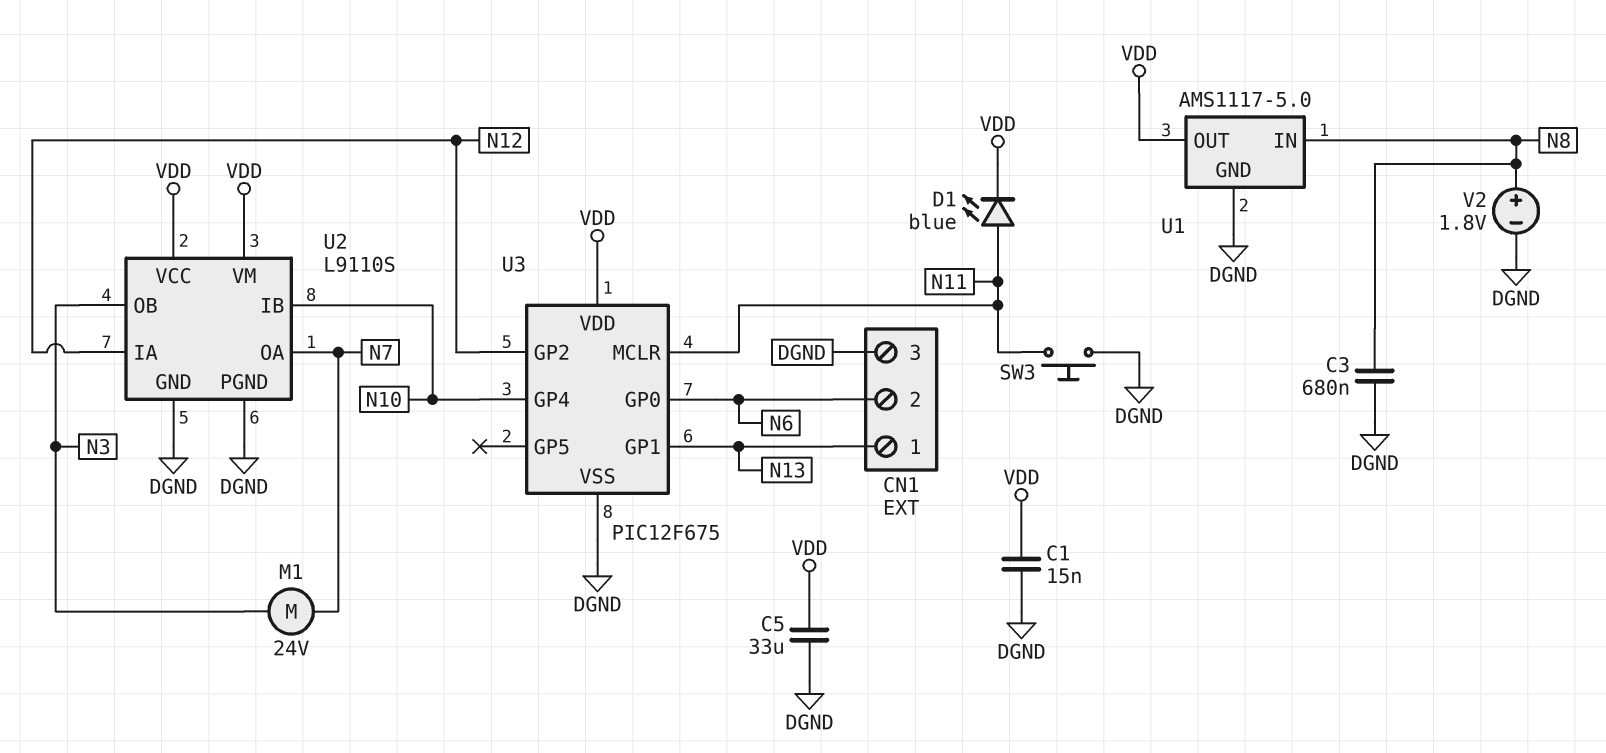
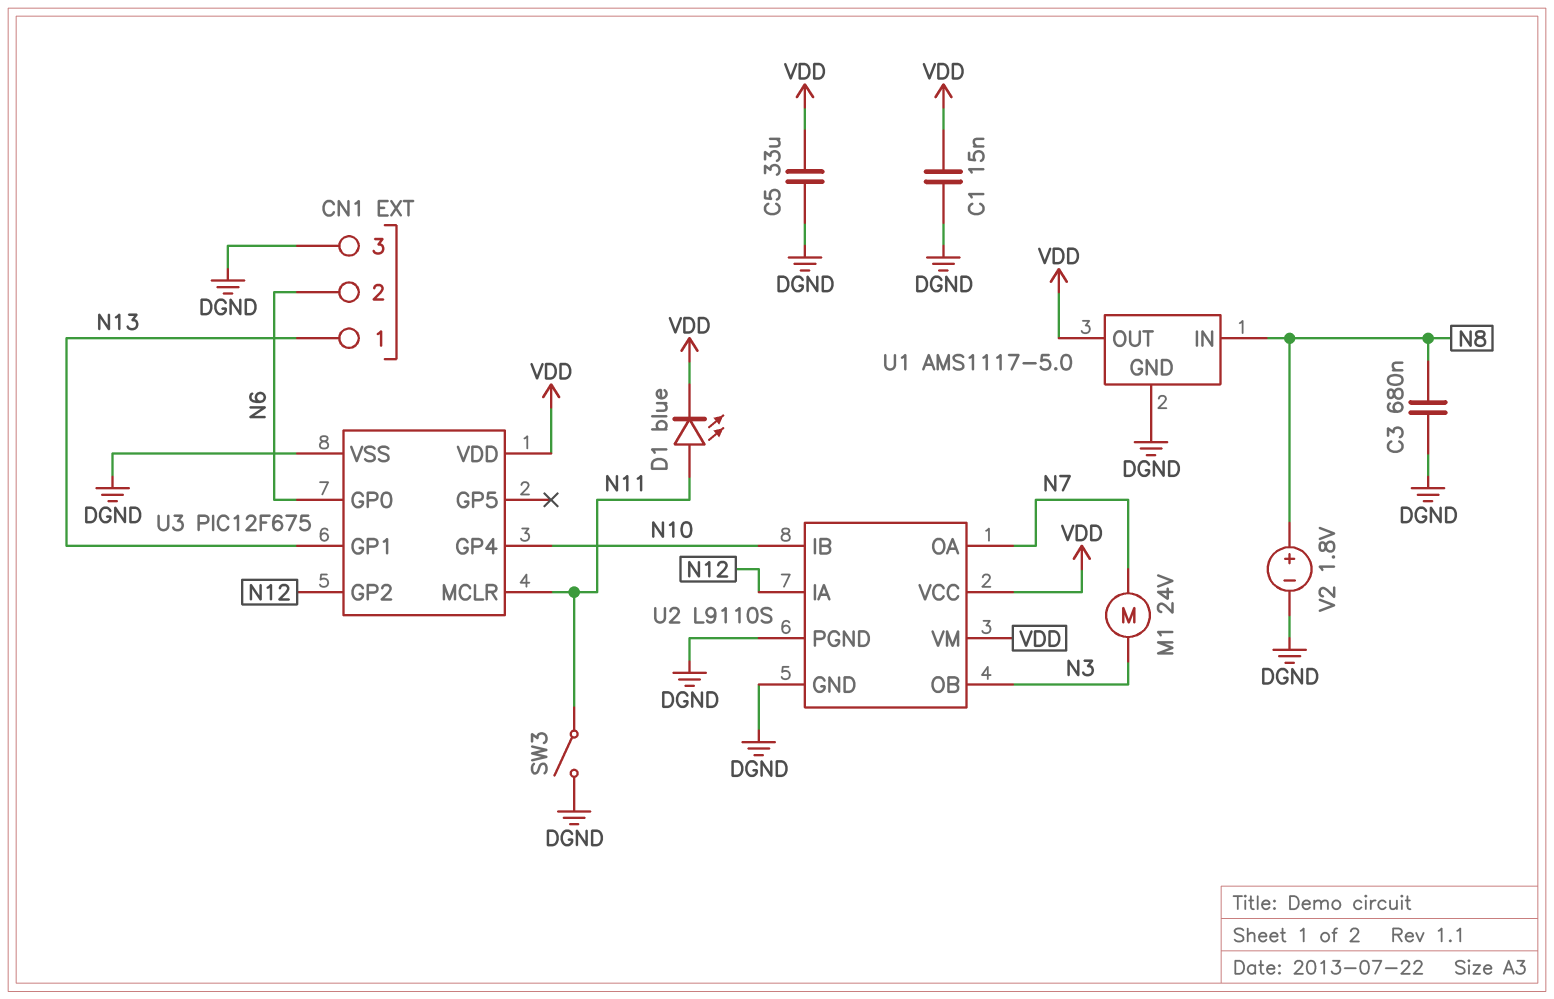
SW3: button (DGND, N11) -> switch (DGND, N11)

